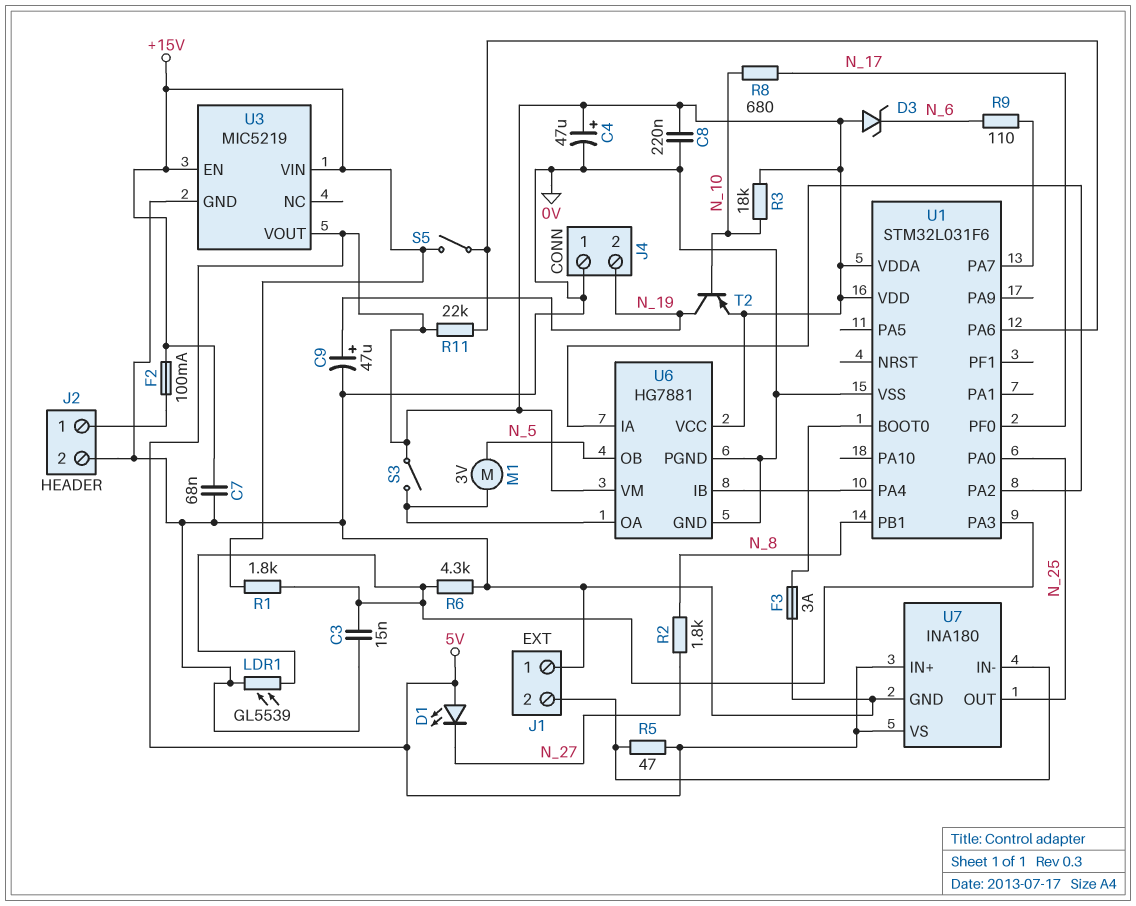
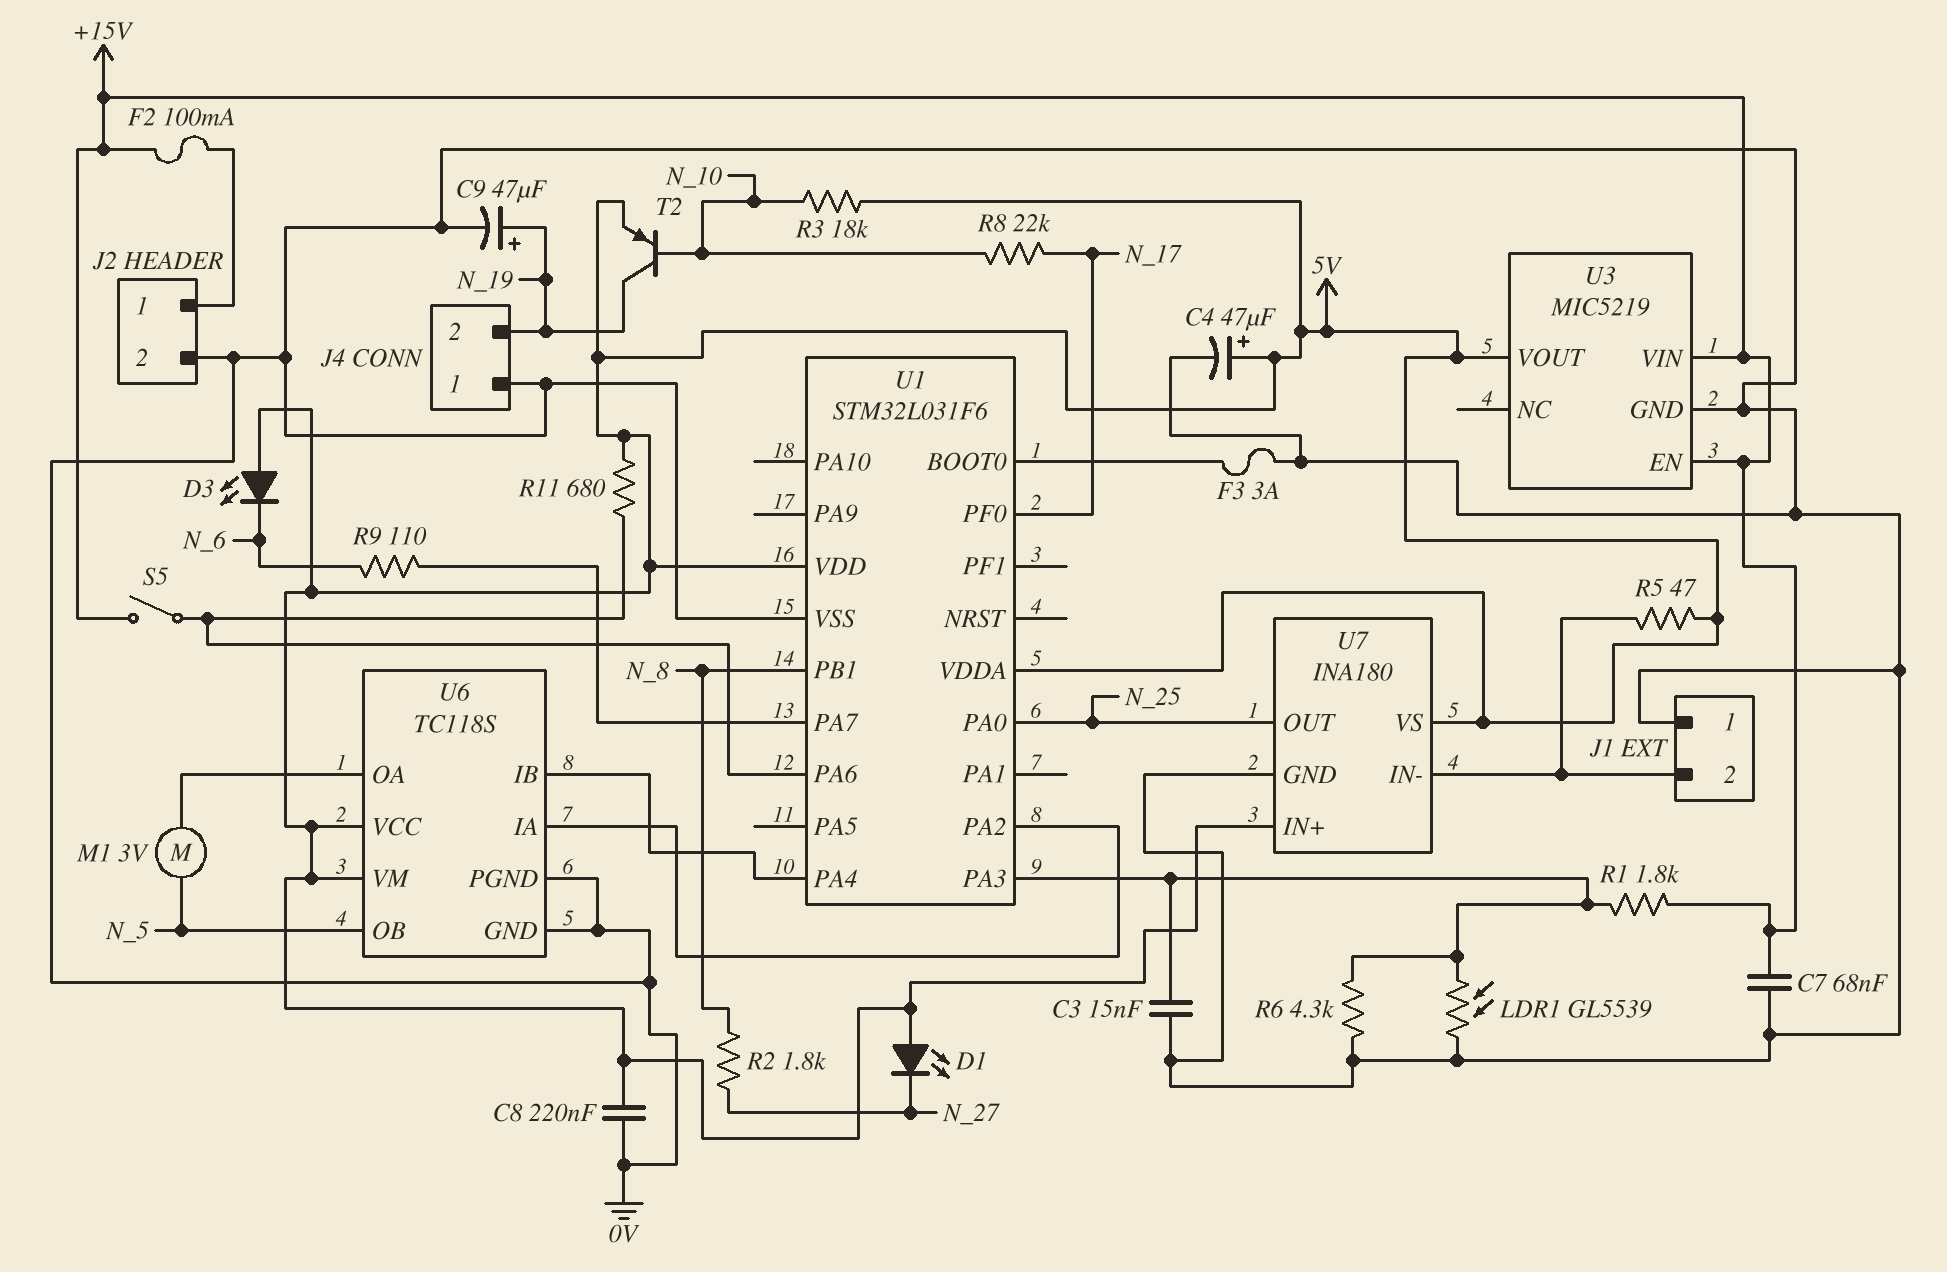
D3: zener (A 5V, K N_6) -> LED (A 5V, K N_6)
R8: 680 (N_10, N_17) -> 22k (N_10, N_17)
R11: 22k (5V, U1/PA6) -> 680 (5V, U1/PA6)
S3: switch (5V, U6/OA) -> none
U6: HG7881 -> TC118S

